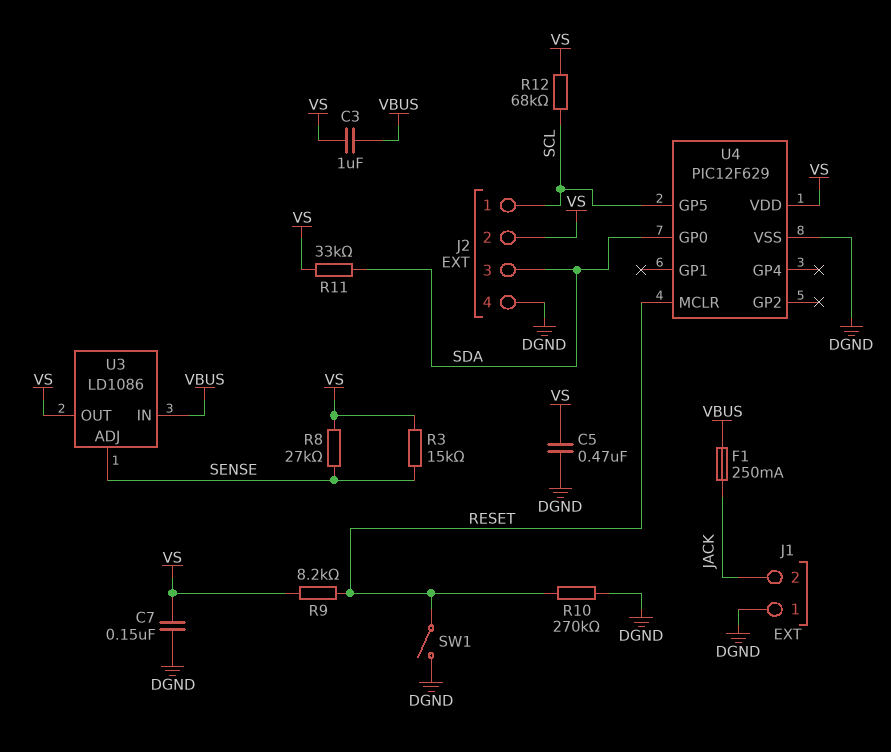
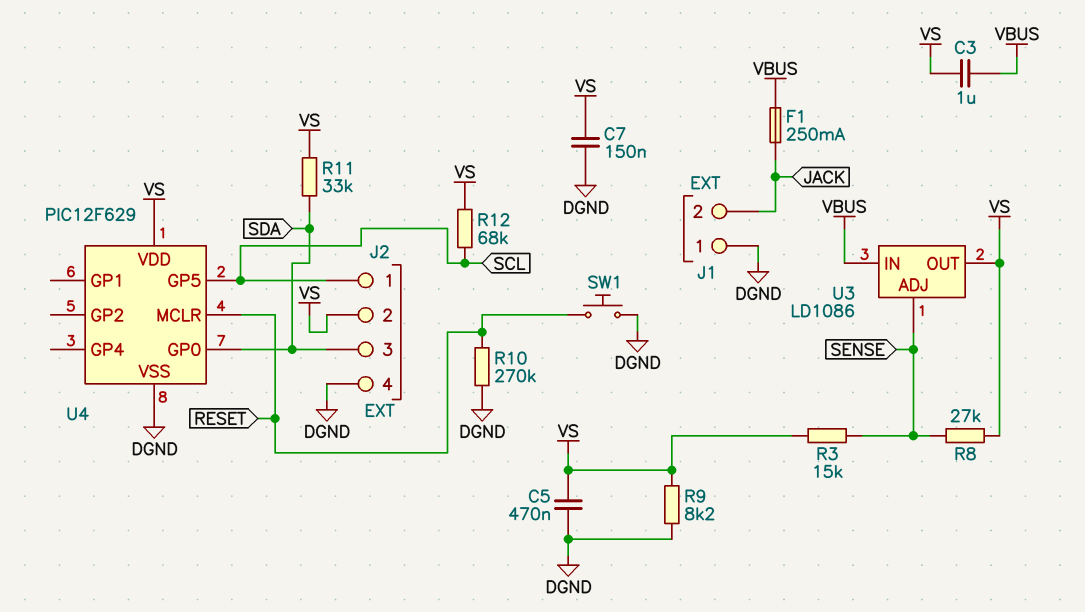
R9: 8.2k (RESET, VS) -> 8.2k (DGND, VS)
SW1: switch (DGND, RESET) -> button (DGND, RESET)

